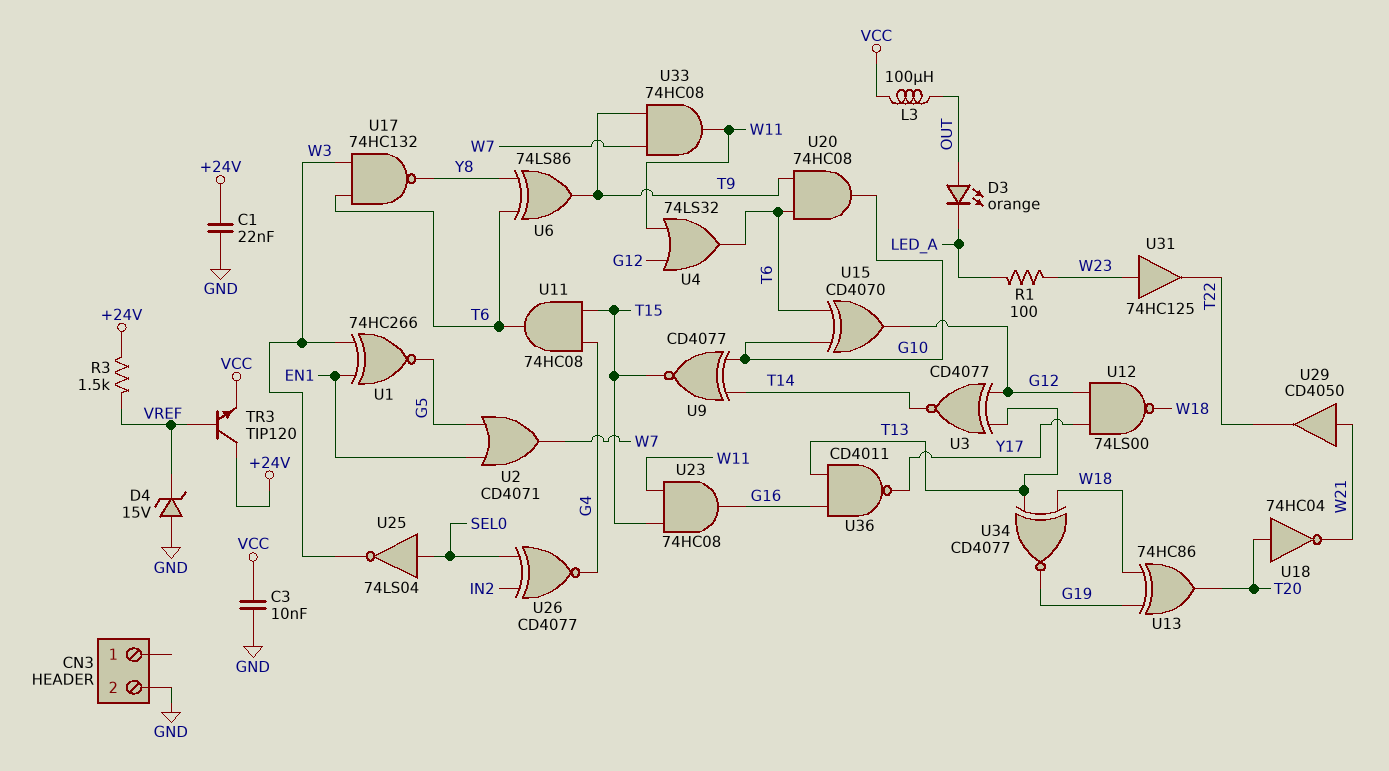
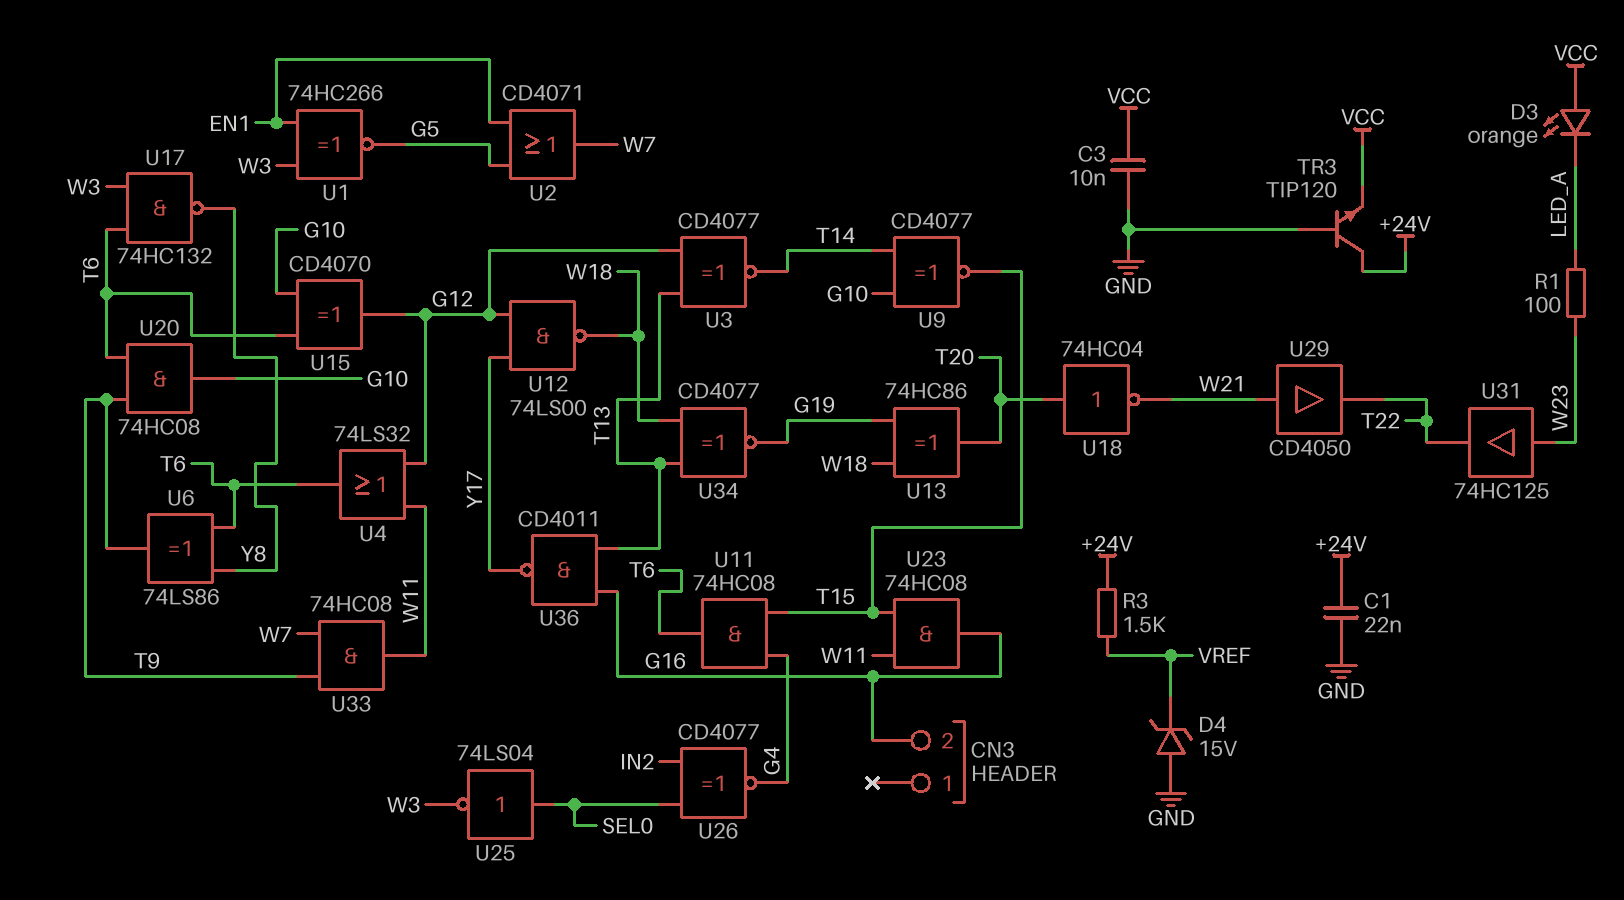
CN3 pin 2: GND -> G16
D3: LED orange (A OUT, K LED_A) -> LED orange (A VCC, K LED_A)
L3: 100uH (OUT, VCC) -> none
TR3: NPN TIP120 (B VREF, C +24V, E VCC) -> NPN TIP120 (B GND, C +24V, E VCC)

